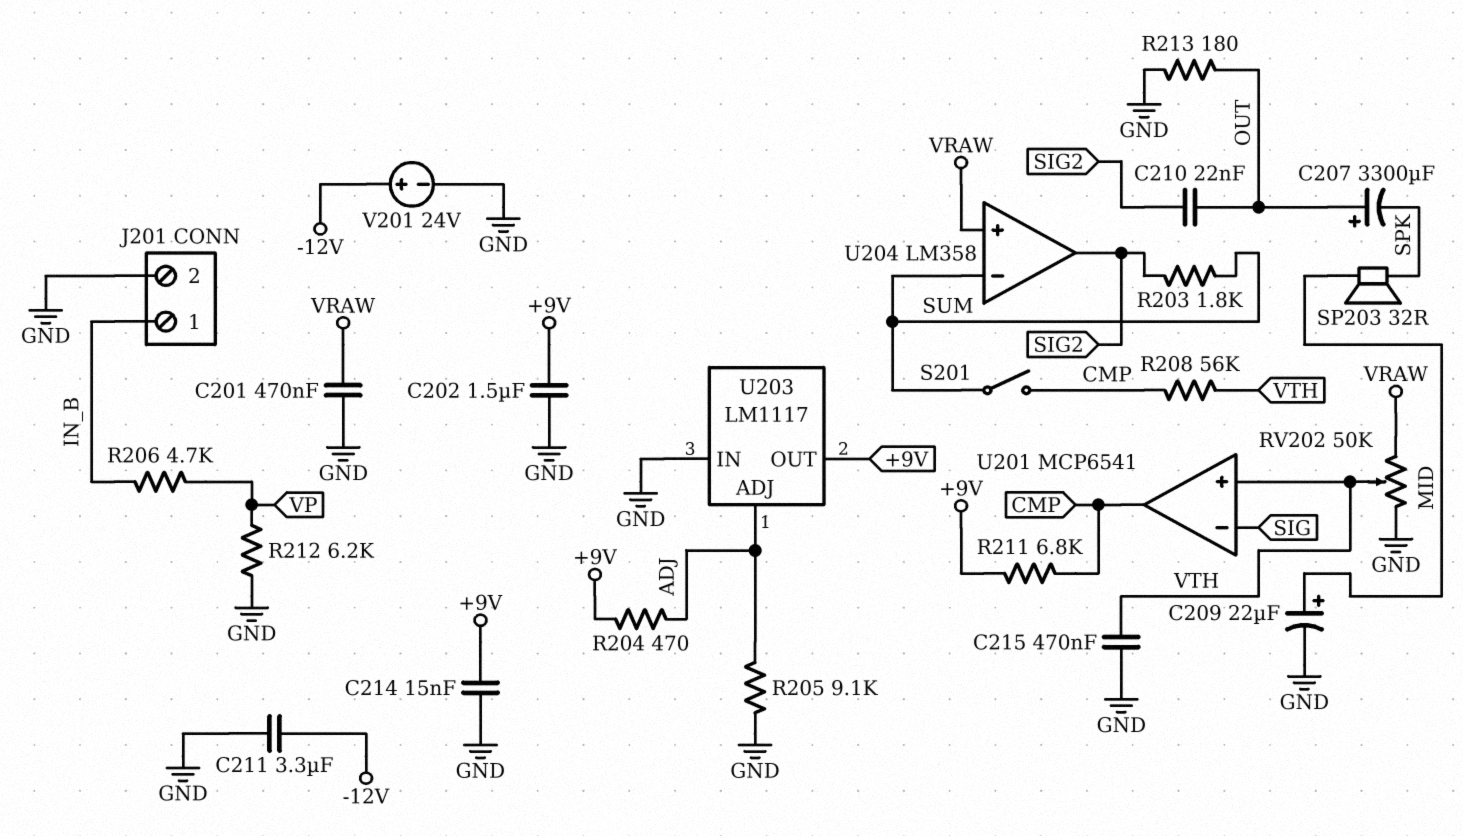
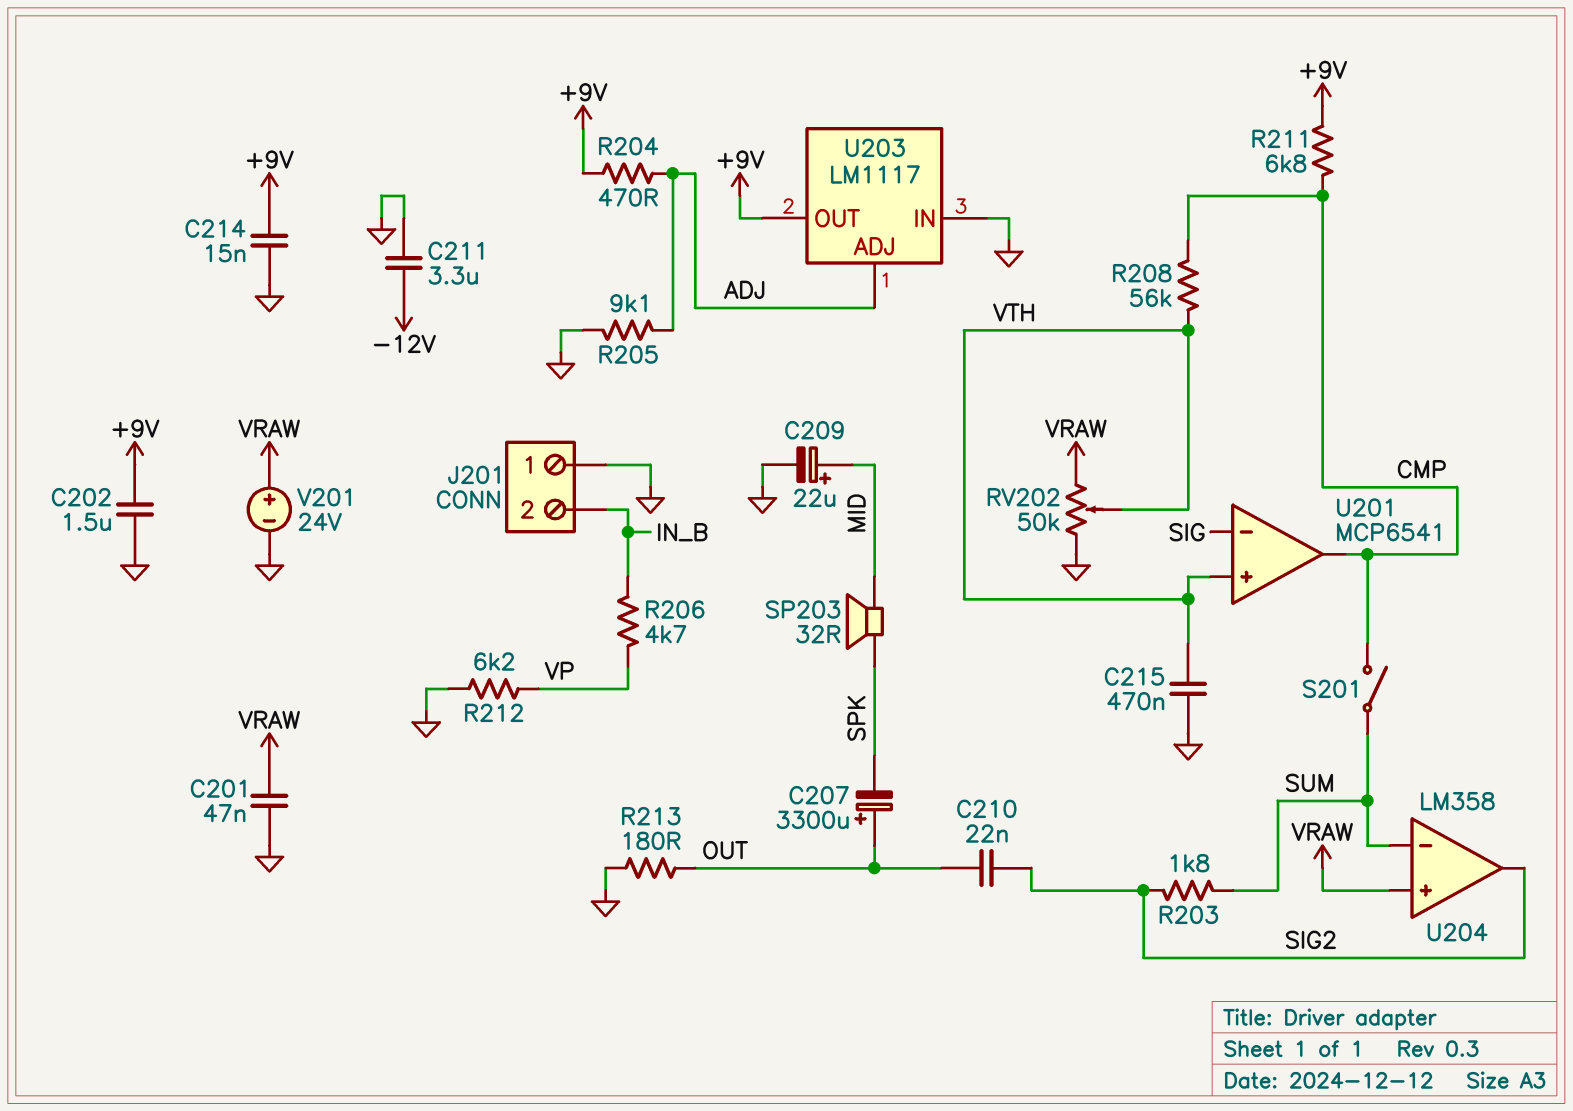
C201: 470nF (GND, VRAW) -> 47nF (GND, VRAW)
J201 pin 1: IN_B -> GND
J201 pin 2: GND -> IN_B
V201: 24V (plus -12V, minus GND) -> 24V (plus VRAW, minus GND)

